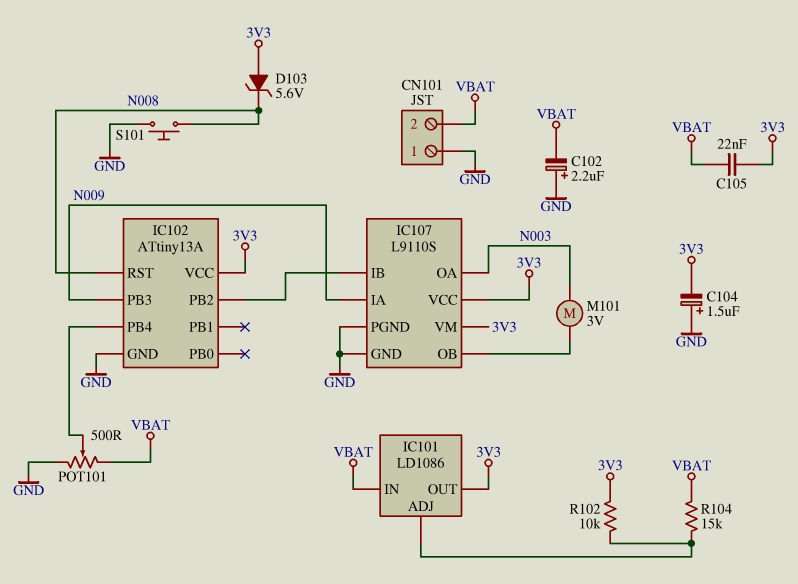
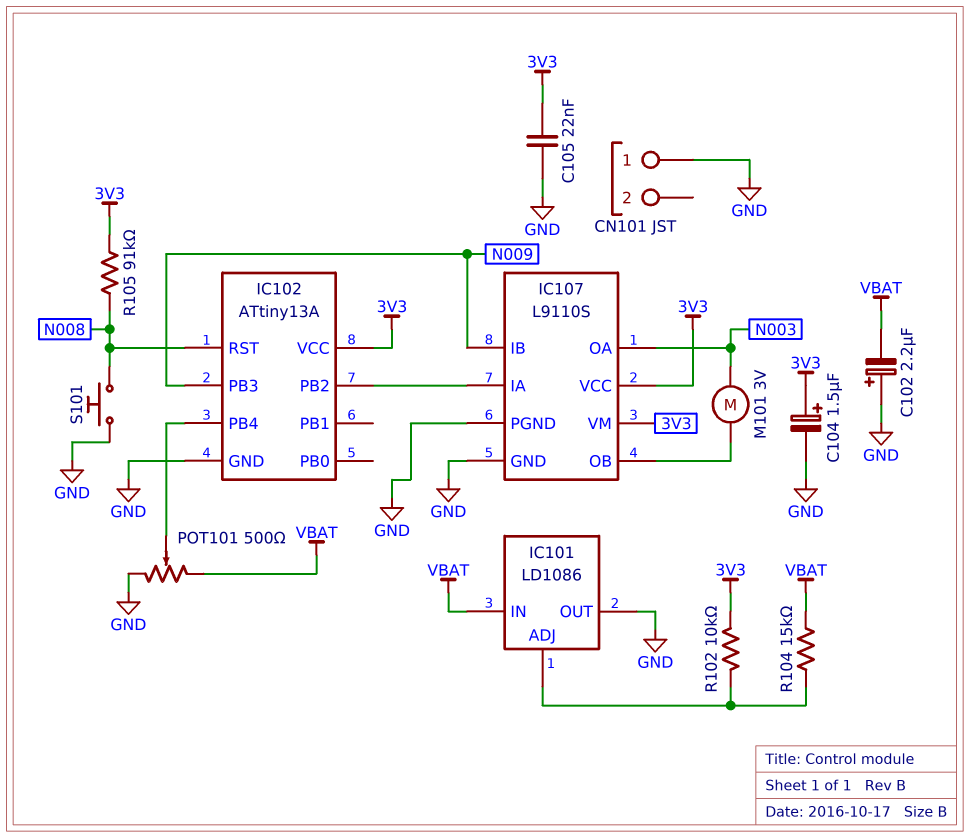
C104: 1.5uF (plus GND, minus 3V3) -> 1.5uF (plus 3V3, minus GND)
C105: 22nF (3V3, VBAT) -> 22nF (3V3, GND)
CN101 pin 2: VBAT -> none
D103: zener 5.6V (A 3V3, K N008) -> none
IC101 pin OUT: 3V3 -> GND
IC107 pin IA: N009 -> IC102/PB2
IC107 pin IB: IC102/PB2 -> N009
R105: none -> 91k (3V3, N008)

